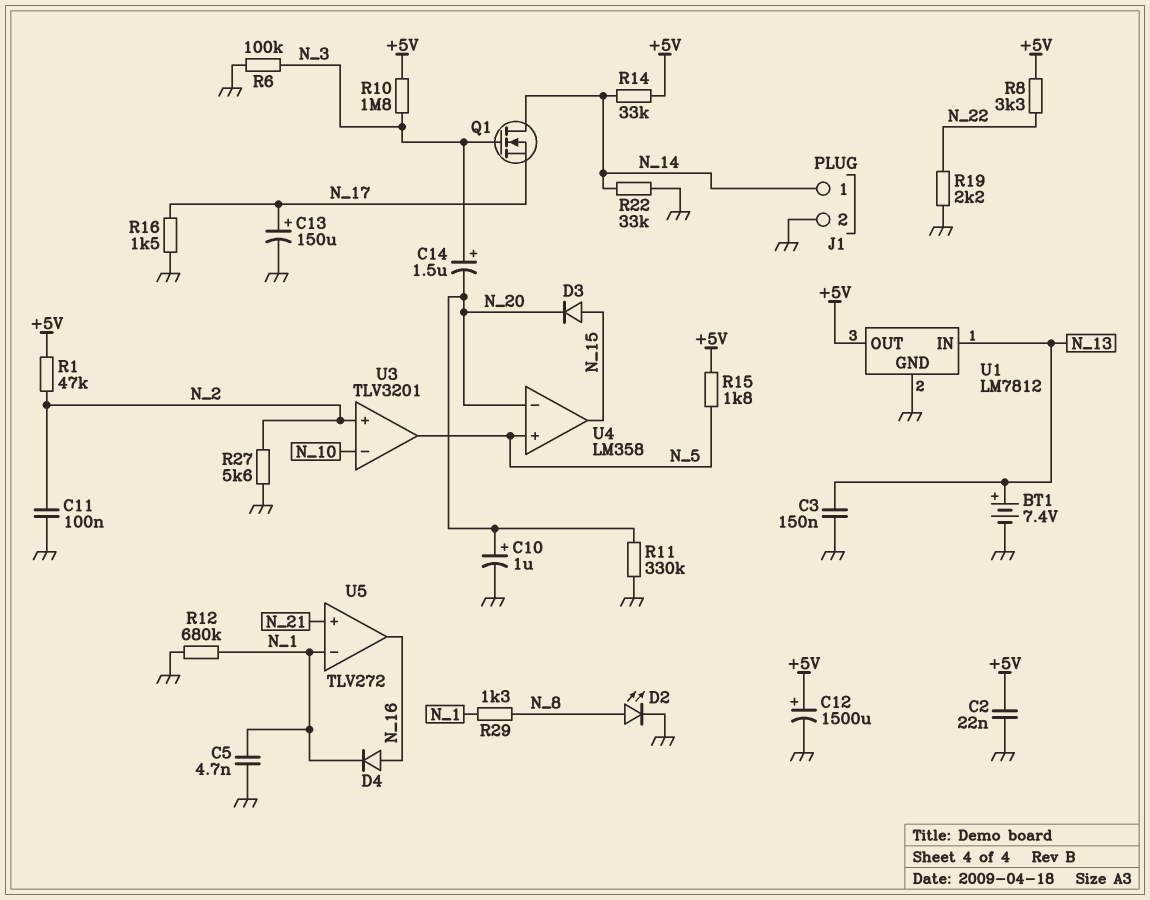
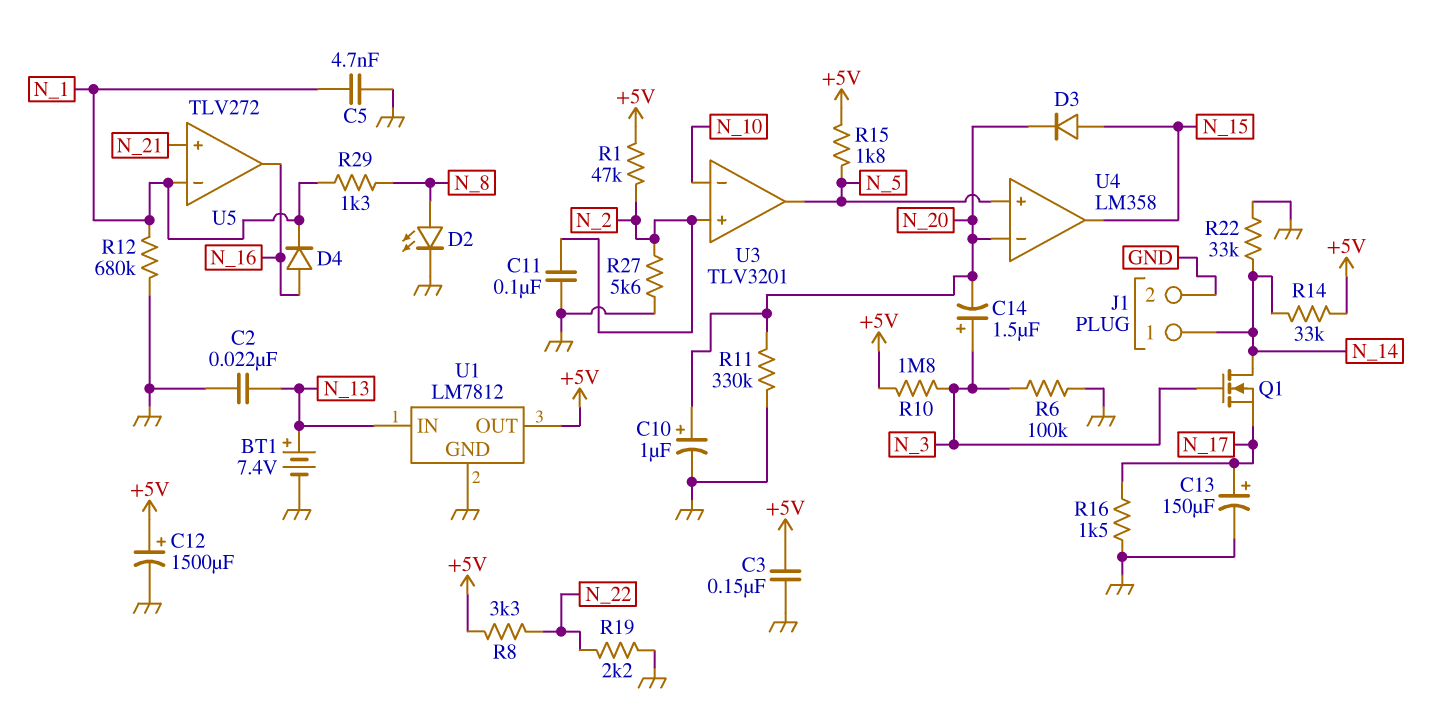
C2: 22nF (+5V, GND) -> 22nF (GND, N_13)
C3: 150nF (GND, N_13) -> 150nF (+5V, GND)

